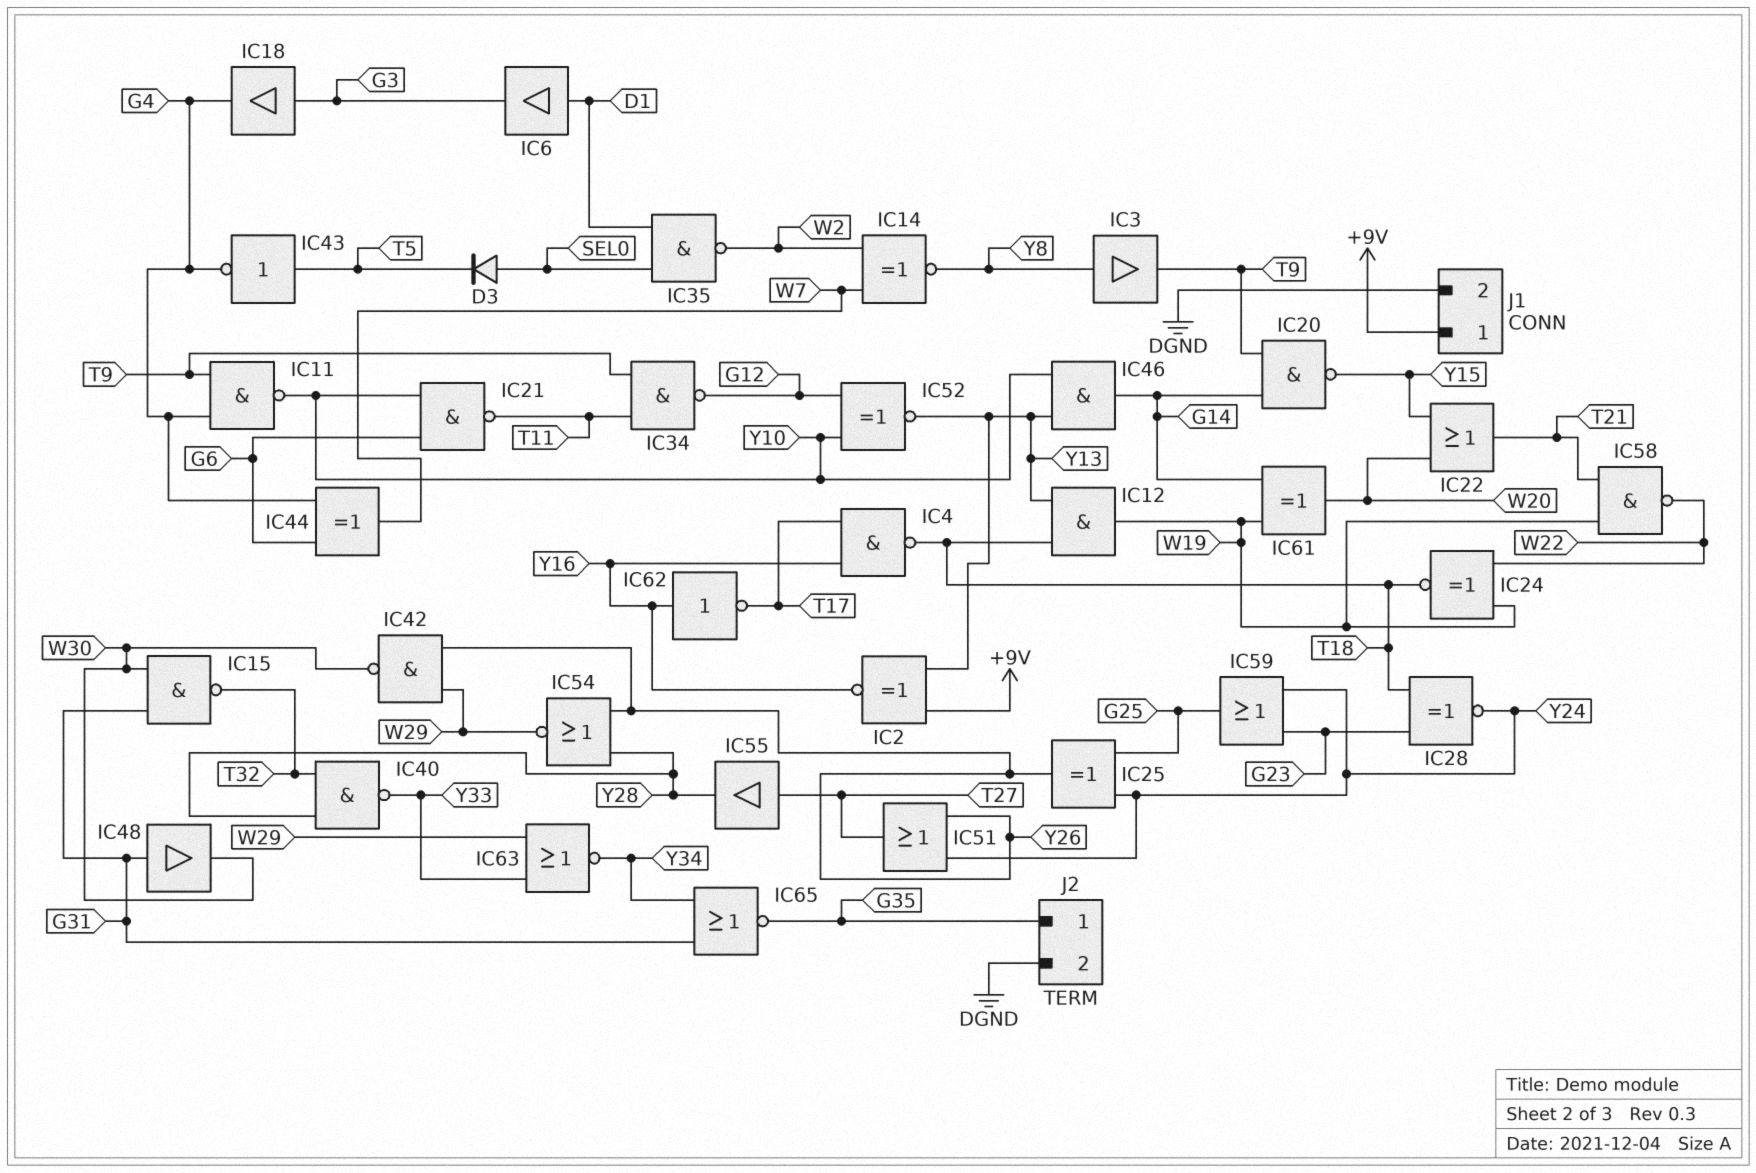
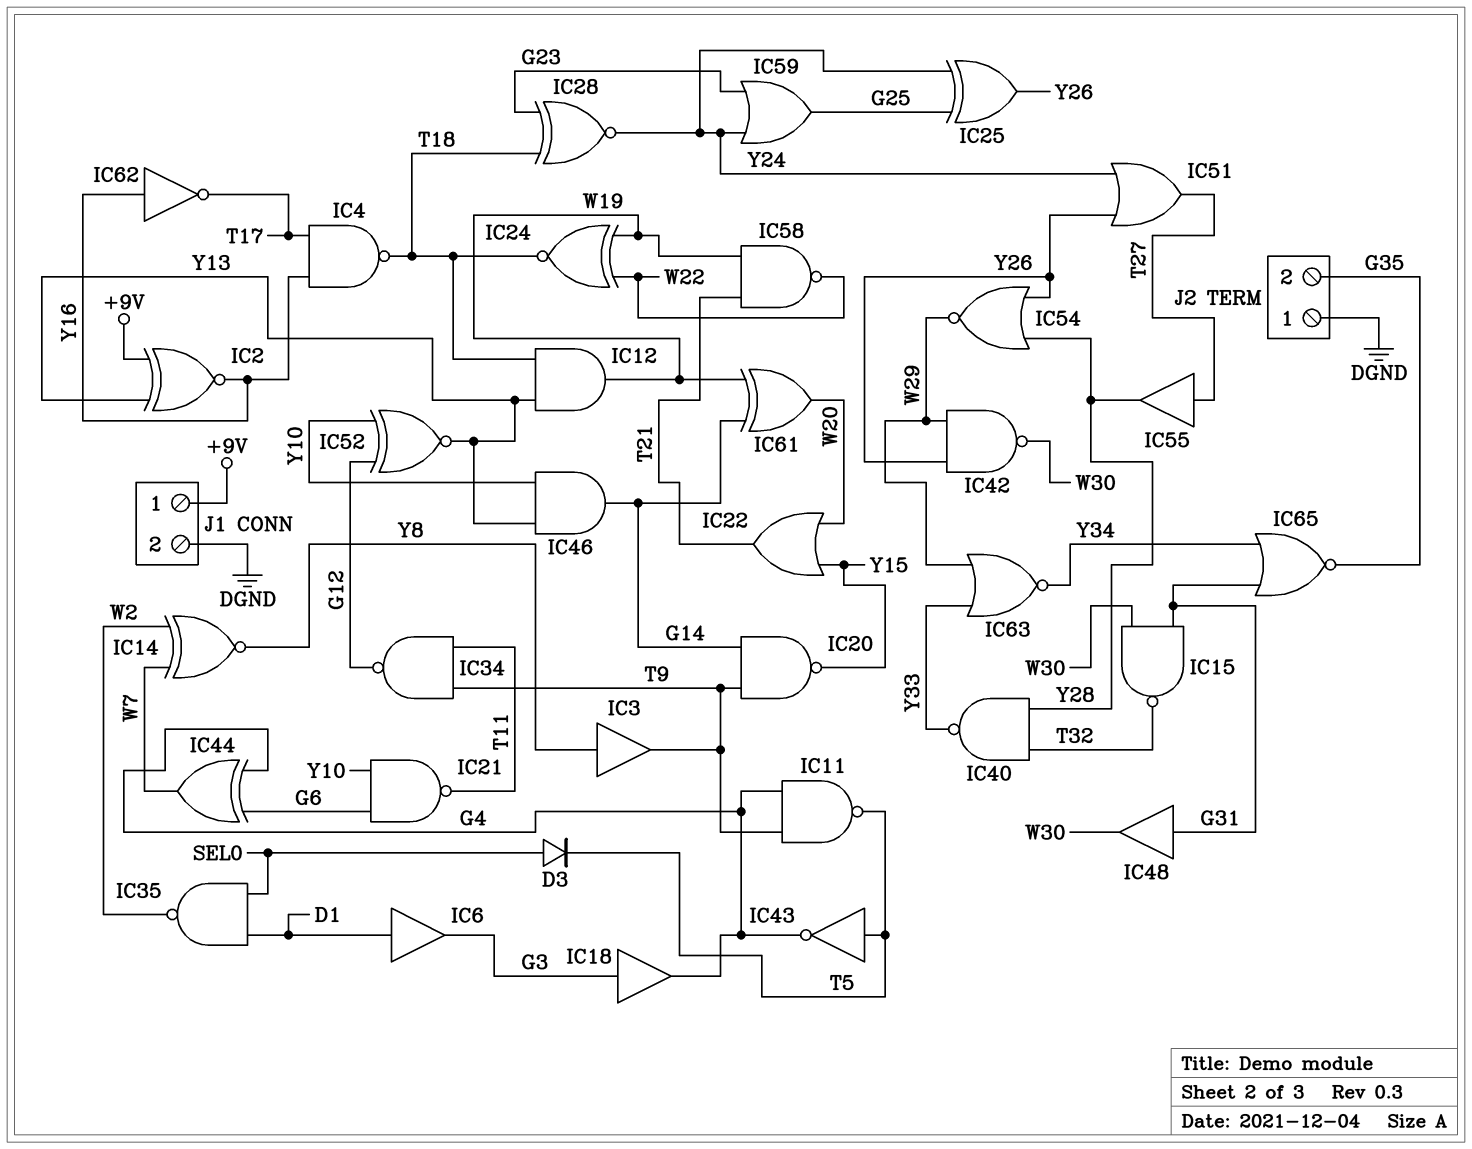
IC11: NAND (in G4, in T9, out Y10) -> NAND (in G4, in T9, out T5)
J2 pin 1: G35 -> DGND
J2 pin 2: DGND -> G35

